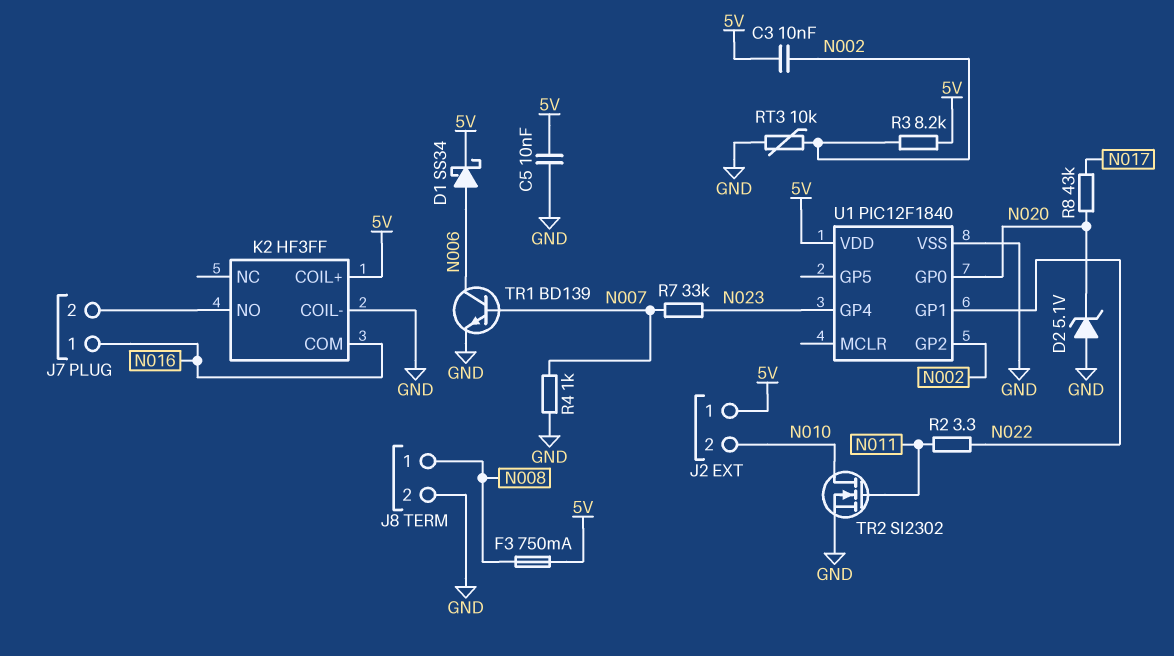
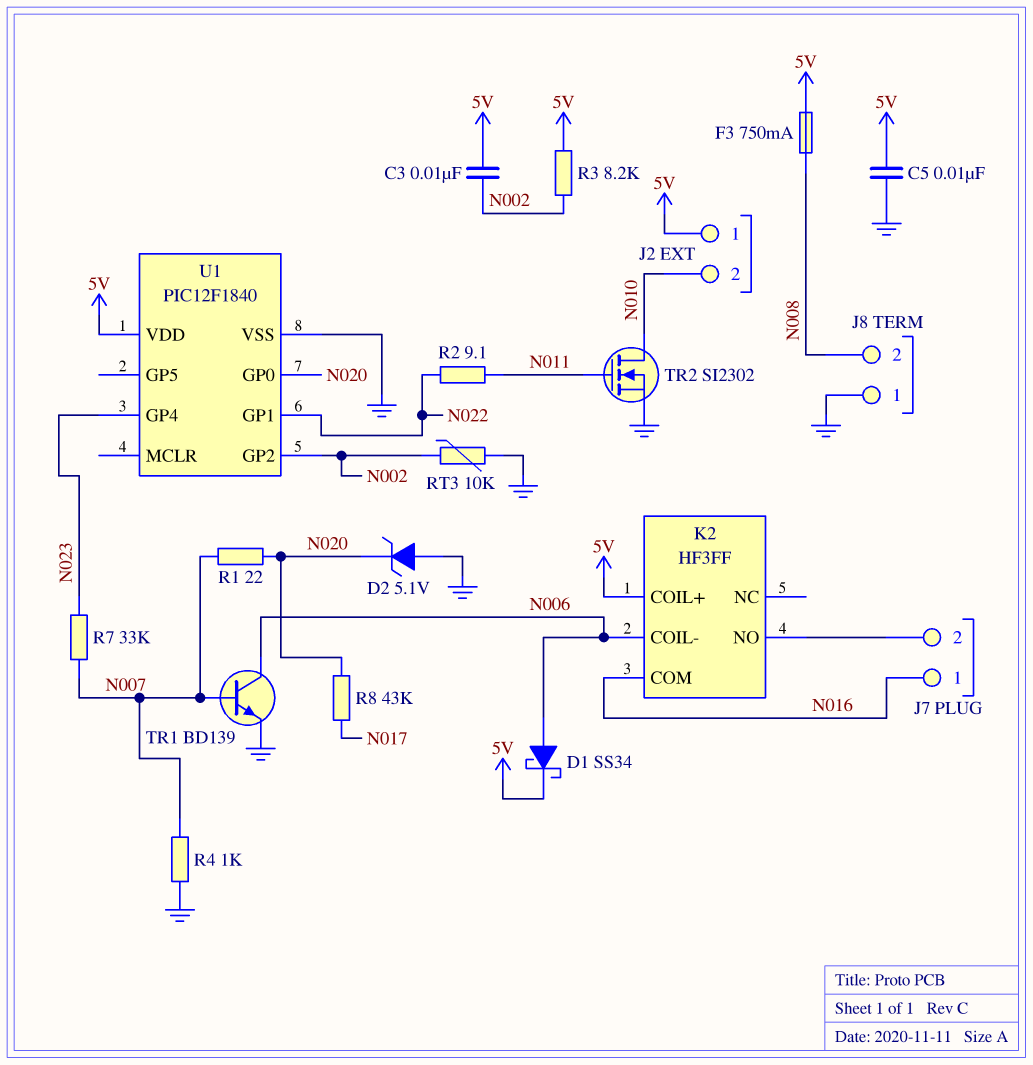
J8 pin 1: N008 -> GND
J8 pin 2: GND -> N008
K2 pin COIL-: GND -> N006
R1: none -> 22 (N007, N020)
R2: 3.3 (N011, N022) -> 9.1 (N011, N022)

